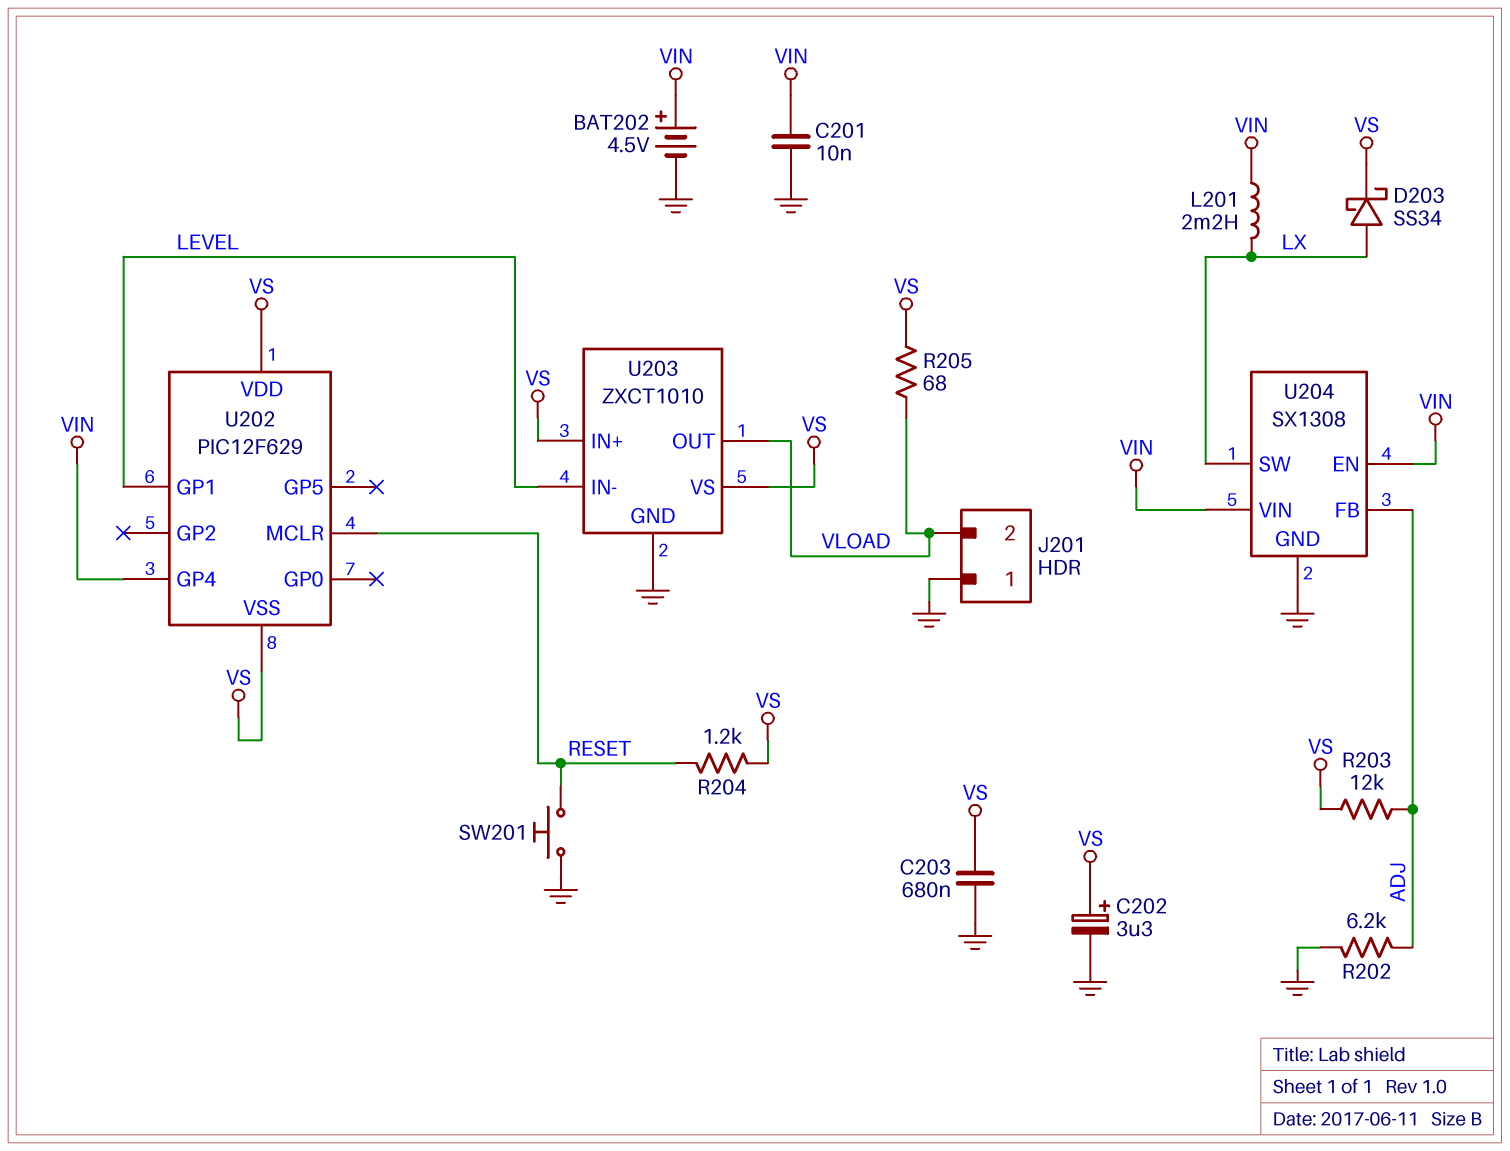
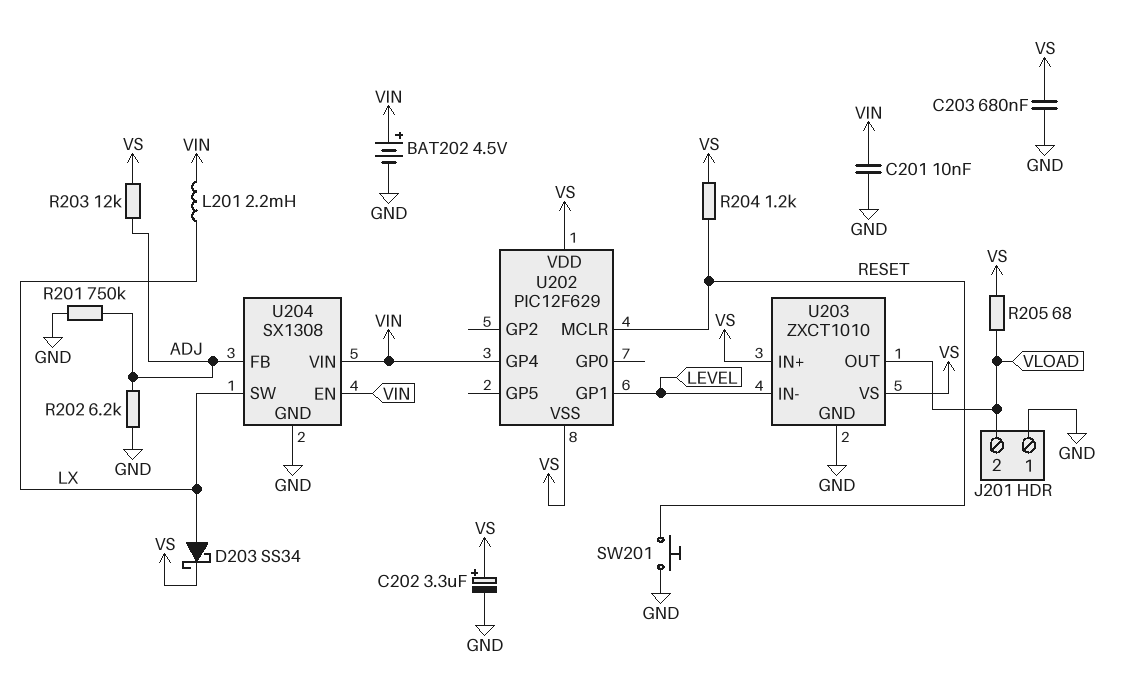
R201: none -> 750k (ADJ, GND)

